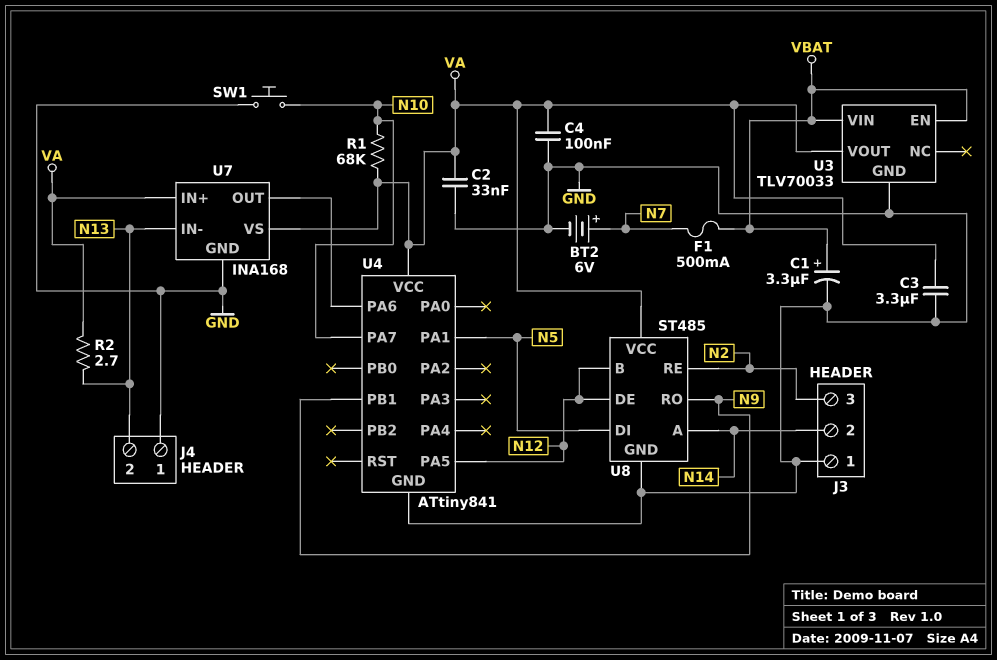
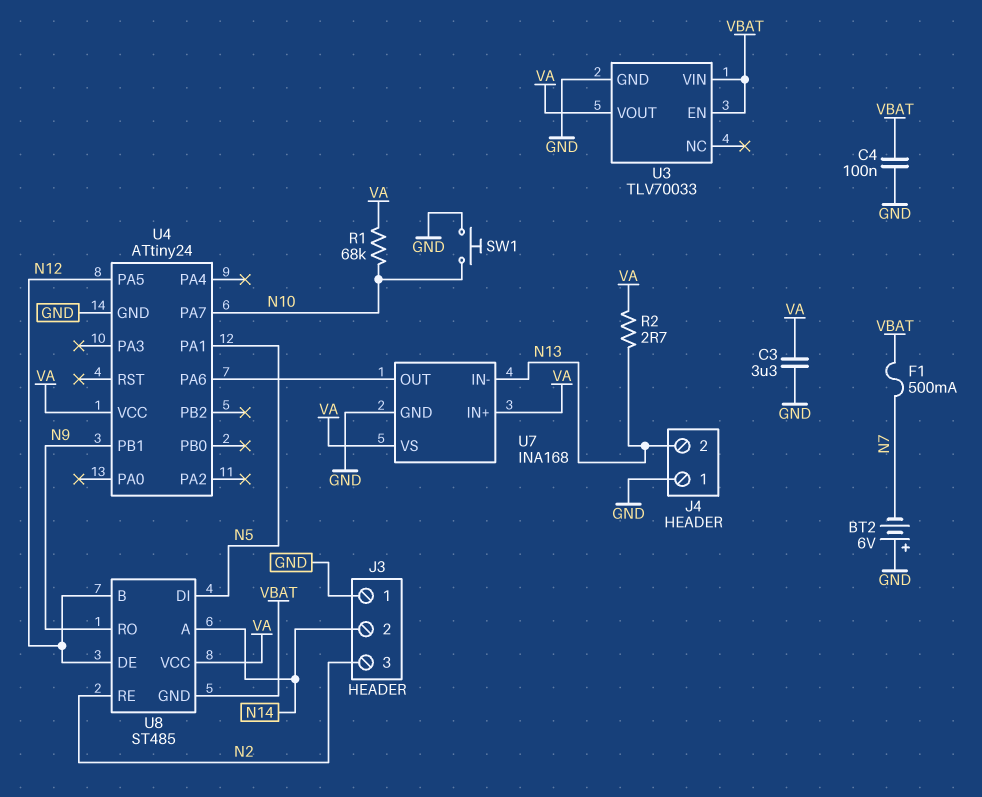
BT2: 6V (plus N7, minus GND) -> 6V (plus GND, minus N7)
C1: 3.3uF (plus VBAT, minus GND) -> none
C2: 33nF (GND, VA) -> none
C4: 100nF (GND, VA) -> 100nF (GND, VBAT)
U4: ATtiny841 -> ATtiny24
U8 pin GND: GND -> VBAT

